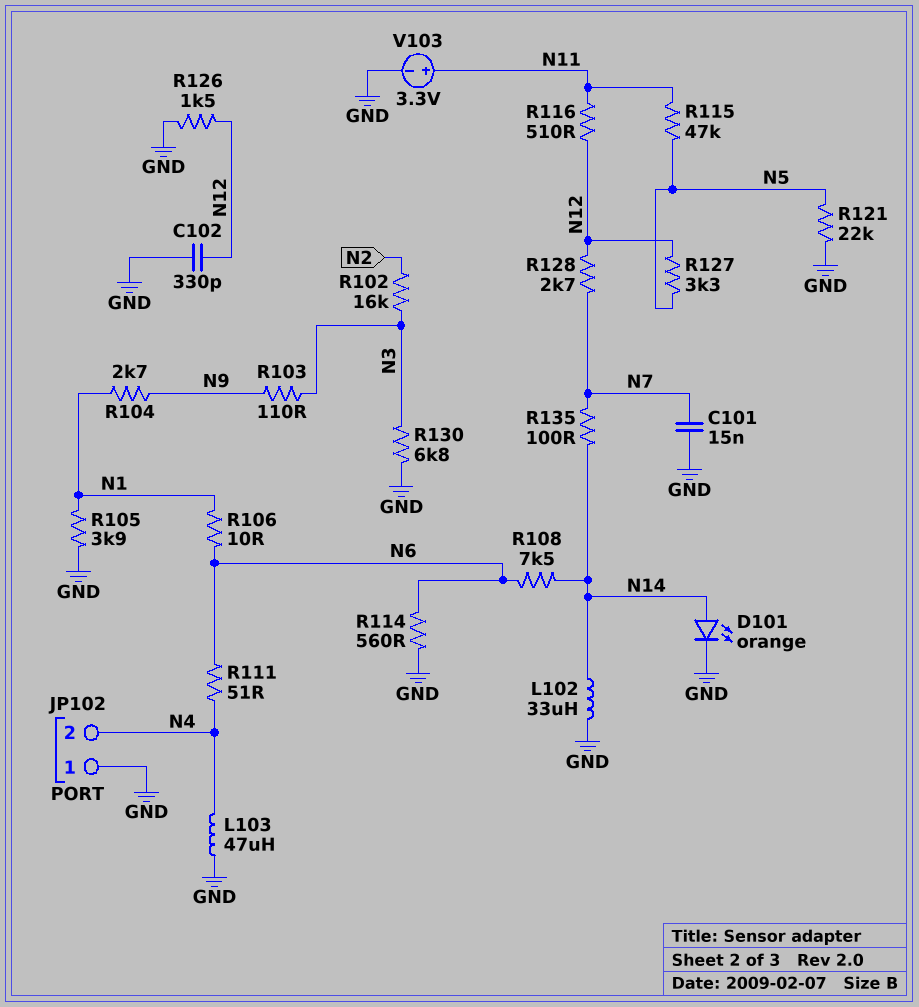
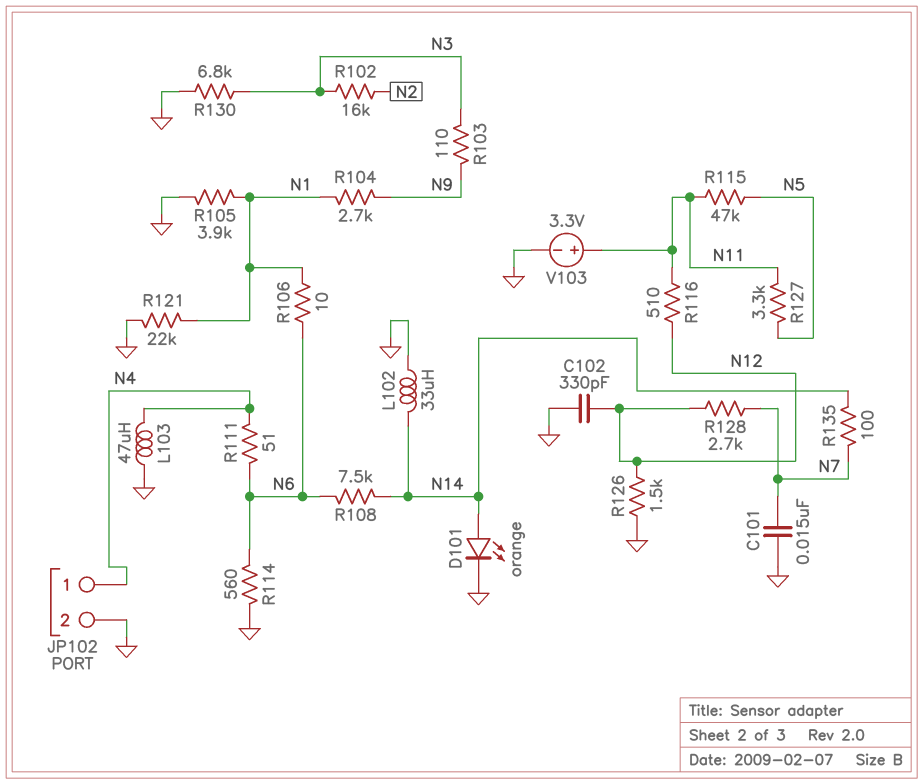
JP102 pin 1: GND -> N4
JP102 pin 2: N4 -> GND
R121: 22k (GND, N5) -> 22k (GND, N1)
R127: 3.3k (N5, N12) -> 3.3k (N5, N11)

